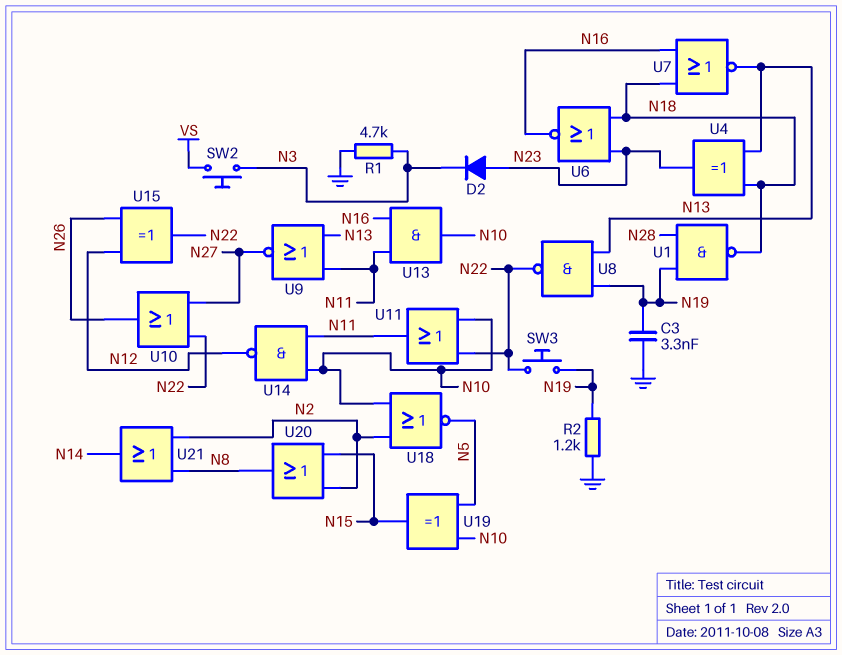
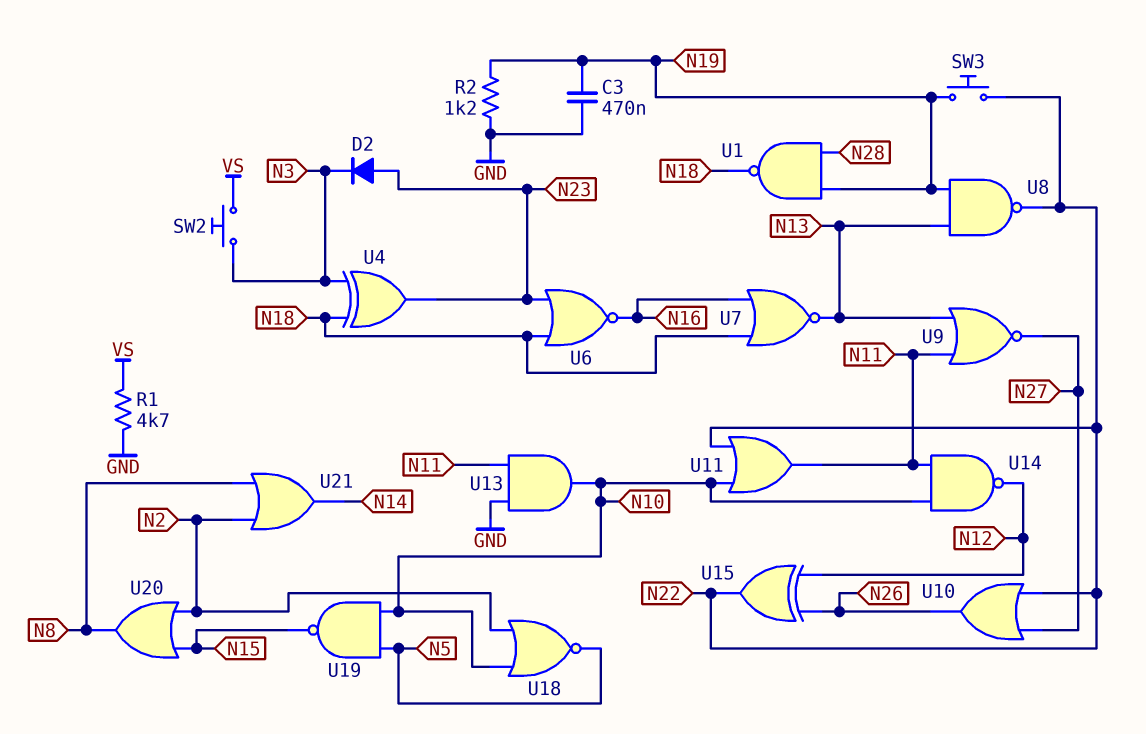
C3: 3.3nF (GND, N19) -> 470nF (GND, N19)
R1: 4.7k (GND, N3) -> 4.7k (GND, VS)
U4: XOR (in N13, in N18, out N23) -> XOR (in N3, in N18, out N23)
U13: AND (in N11, in N16, out N10) -> AND (in GND, in N11, out N10)
U19: XOR (in N5, in N10, out N15) -> NAND (in N5, in N10, out N15)

